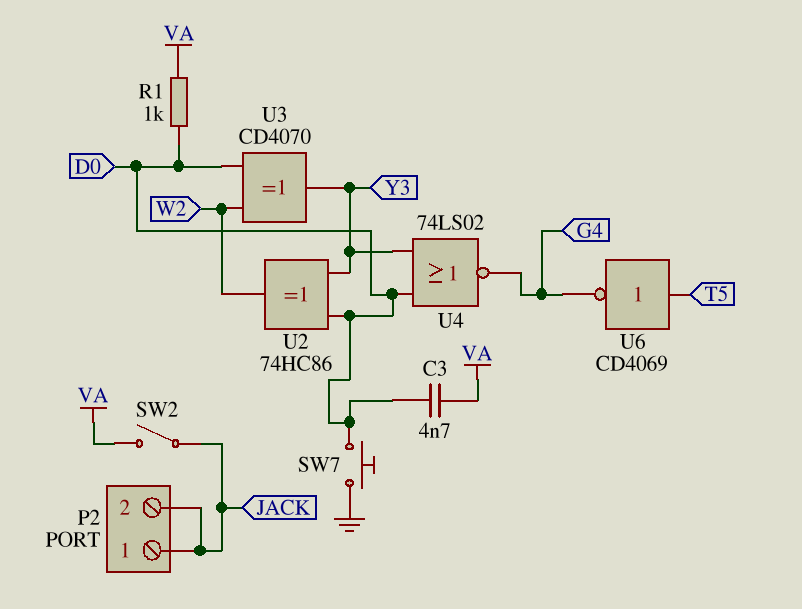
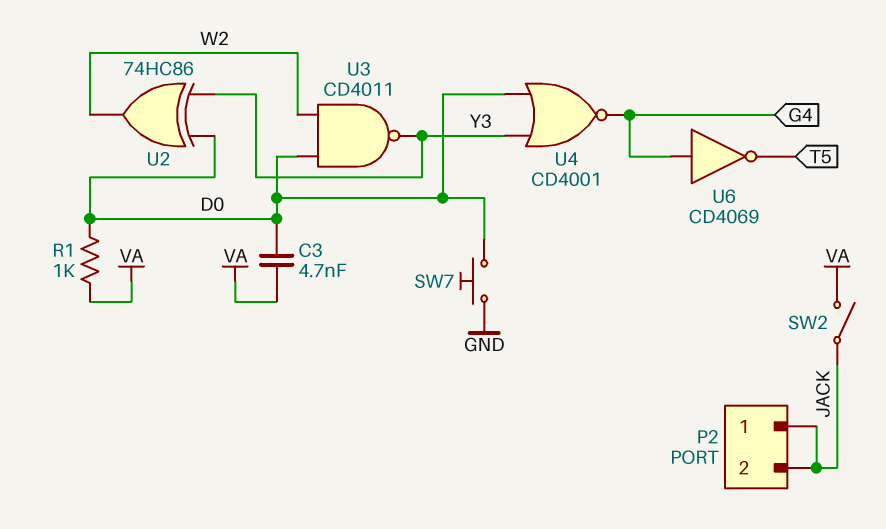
U3: XOR CD4070 (in D0, in W2, out Y3) -> NAND CD4011 (in D0, in W2, out Y3)
U4: NOR 74LS02 (in D0, in Y3, out G4) -> NOR CD4001 (in D0, in Y3, out G4)
U6: NOT CD4069 (in T5, out G4) -> NOT CD4069 (in G4, out T5)

